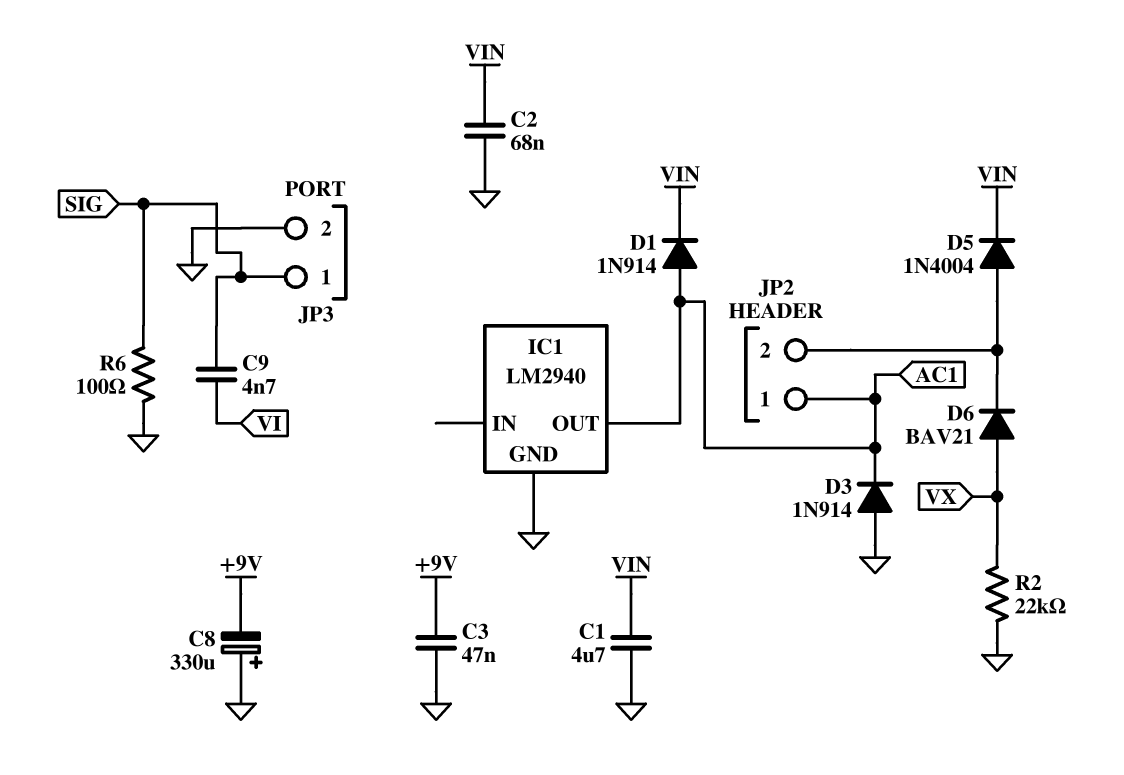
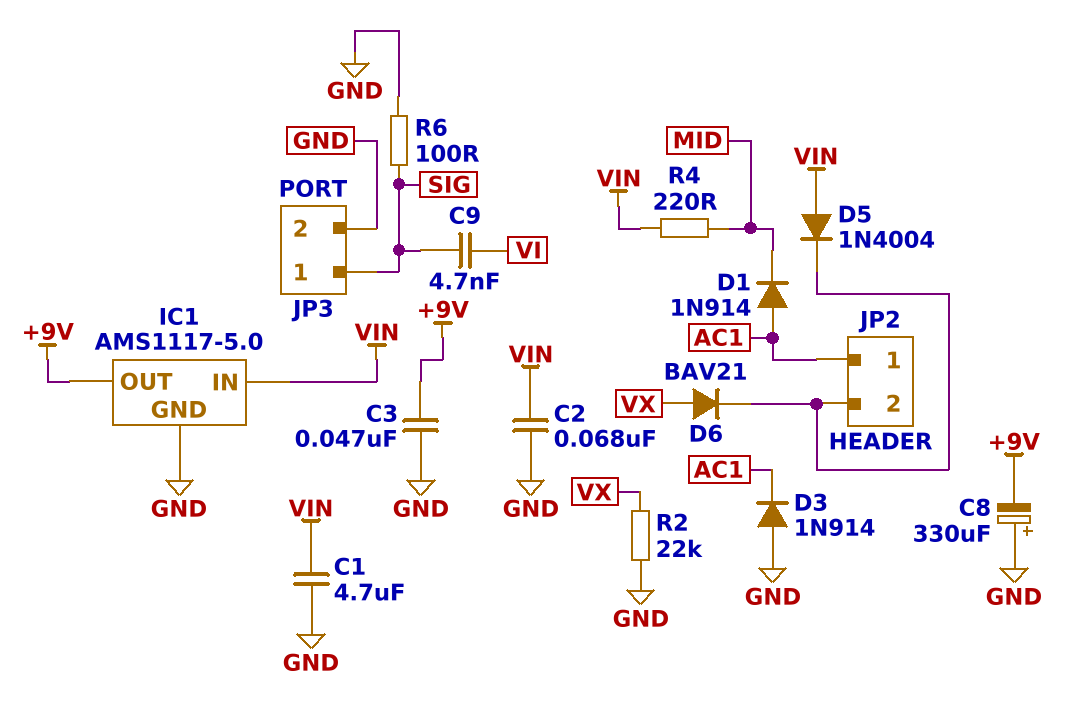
D1: diode 1N914 (A AC1, K VIN) -> diode 1N914 (A AC1, K MID)
D5: diode 1N4004 (A JP2/2, K VIN) -> diode 1N4004 (A VIN, K JP2/2)
IC1: LM2940 -> AMS1117-5.0
IC1 pin IN: none -> VIN
IC1 pin OUT: AC1 -> +9V
R4: none -> 220 (MID, VIN)

